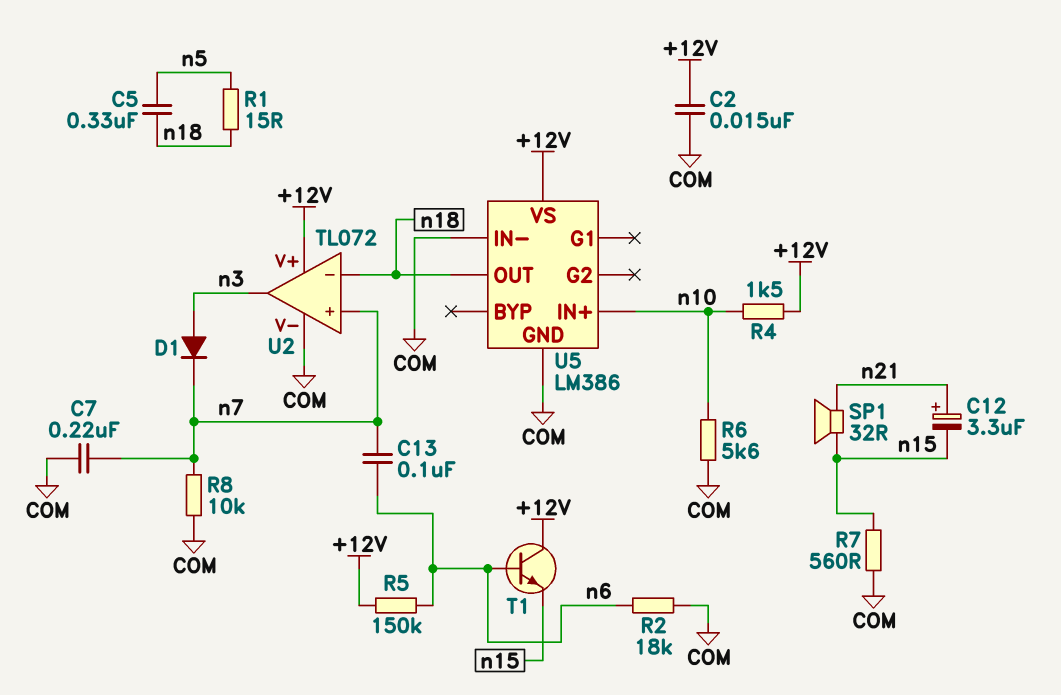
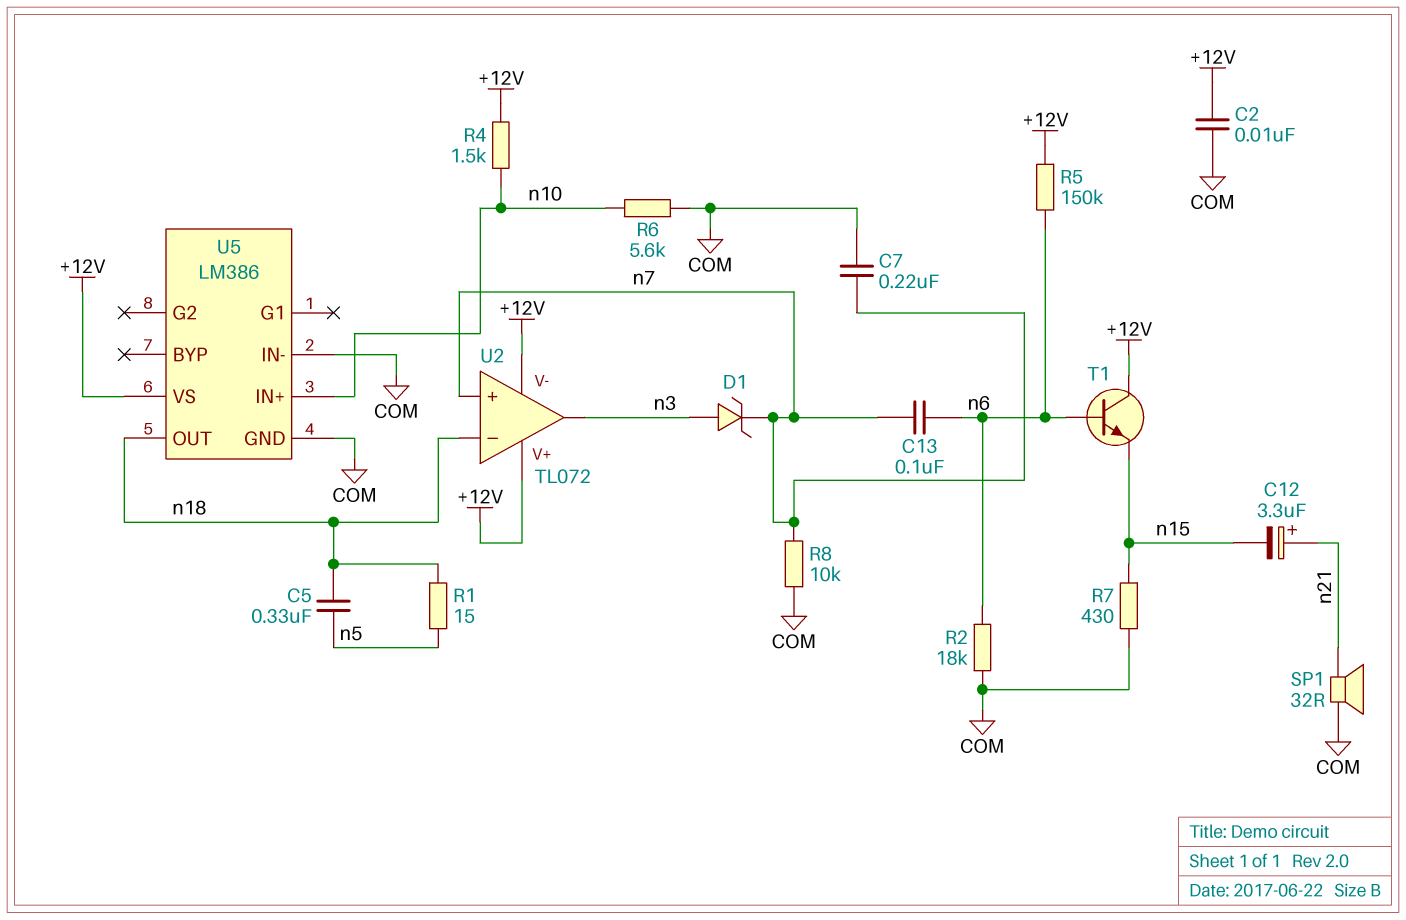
C2: 15nF (+12V, COM) -> 10nF (+12V, COM)
D1: diode (A n3, K n7) -> zener (A n3, K n7)
R7: 560 (COM, n15) -> 430 (COM, n15)
SP1: speaker 32R (n15, n21) -> speaker 32R (COM, n21)
U2 pin V-: COM -> +12V

